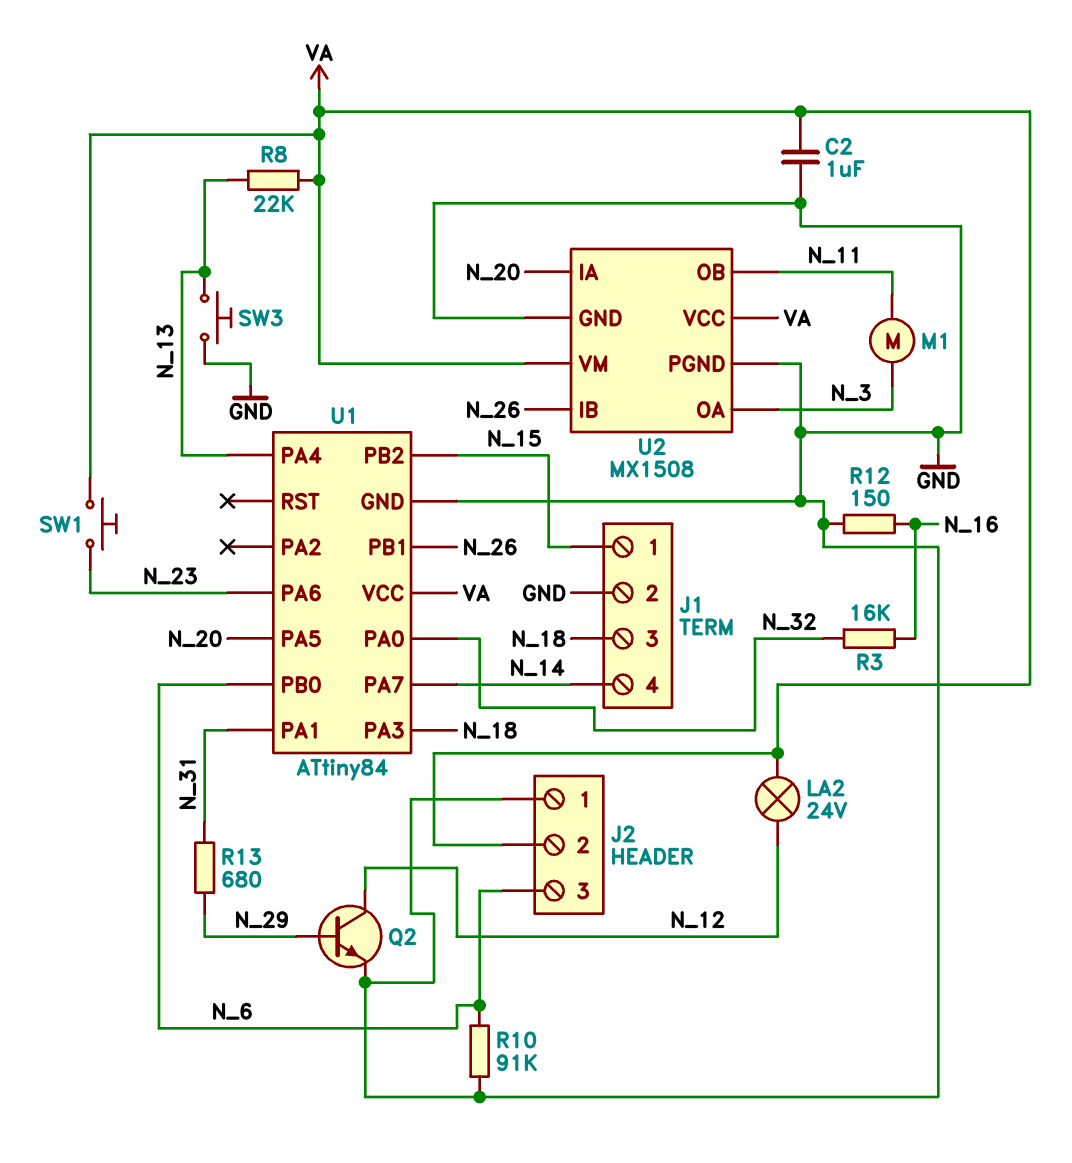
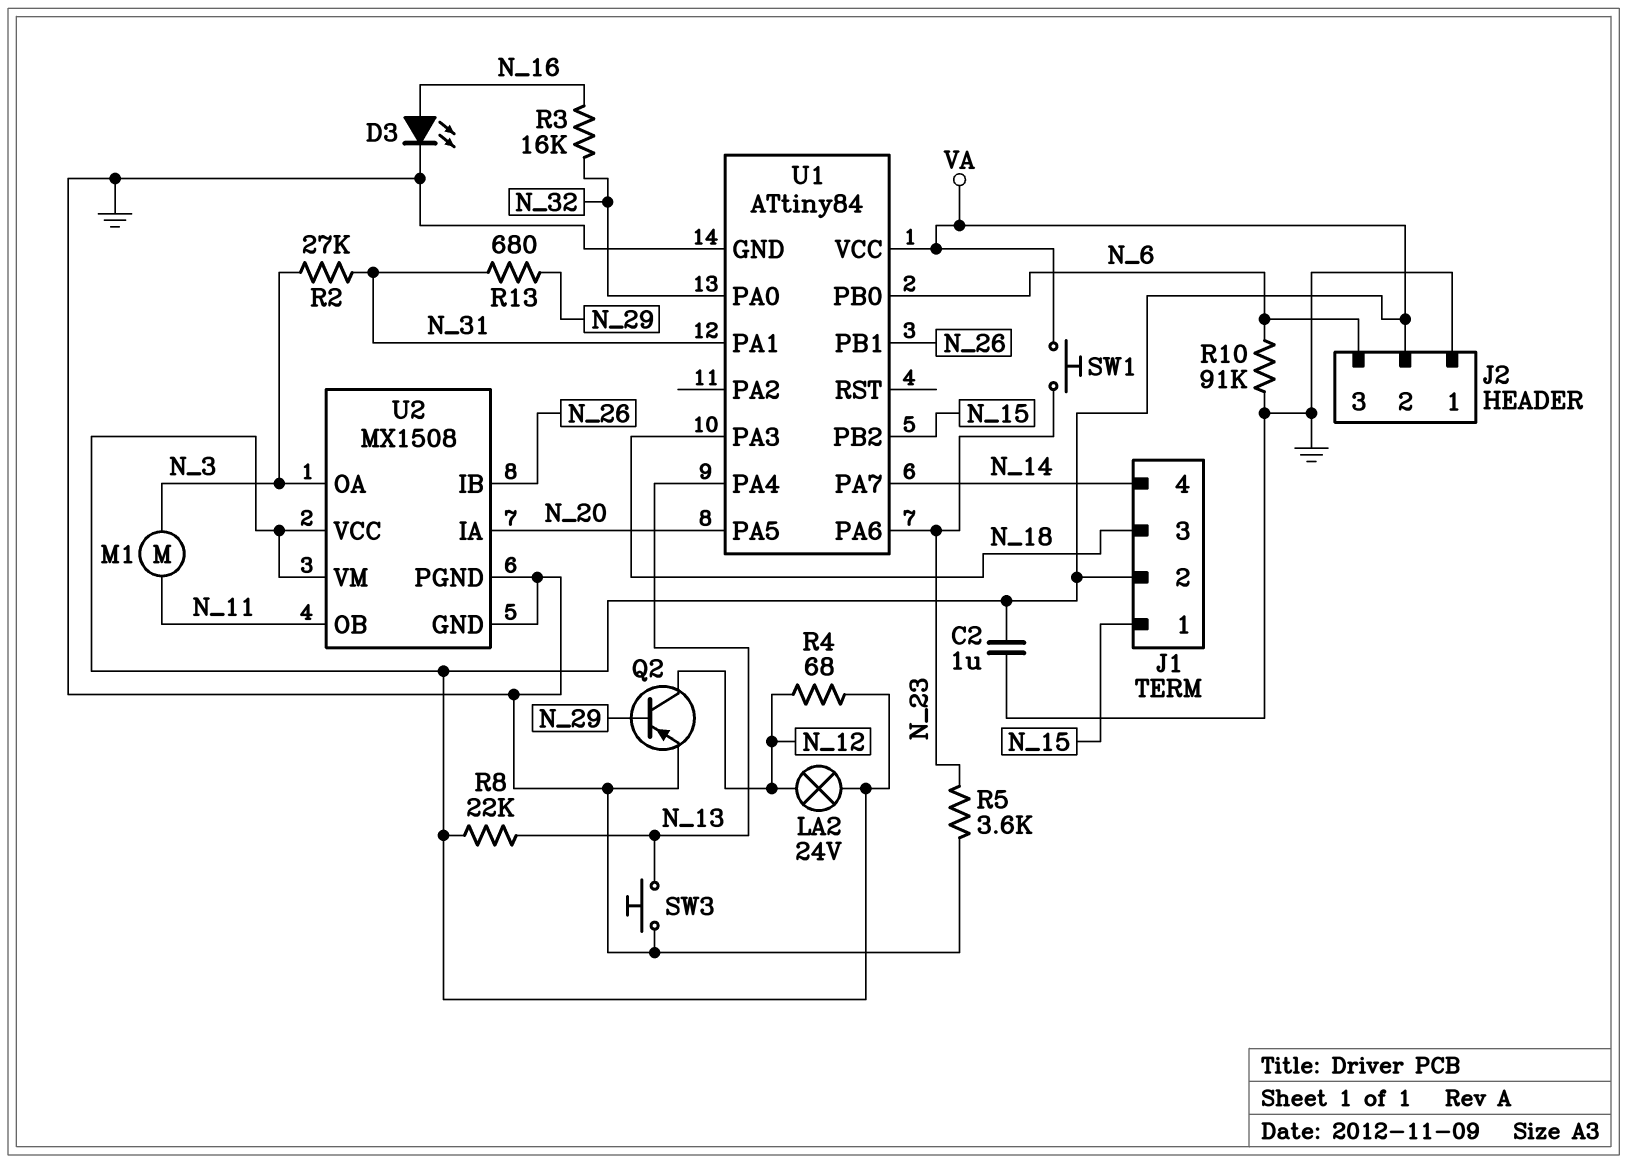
D3: none -> LED (A N_16, K GND)
J1 pin 2: GND -> VA
Q2: NPN (B N_29, C N_12, E GND) -> PNP (B N_29, C N_12, E GND)
R2: none -> 27k (N_3, N_31)
R4: none -> 68 (N_12, VA)
R5: none -> 3.6k (GND, N_23)
R12: 150 (GND, N_16) -> none

